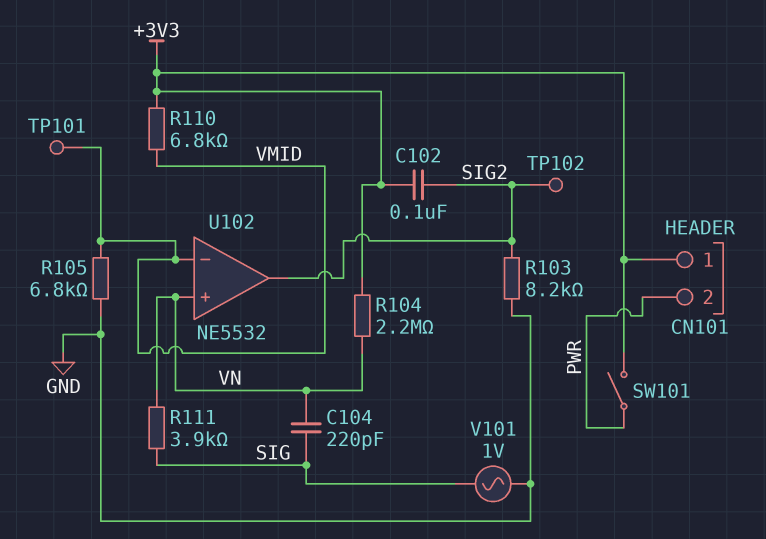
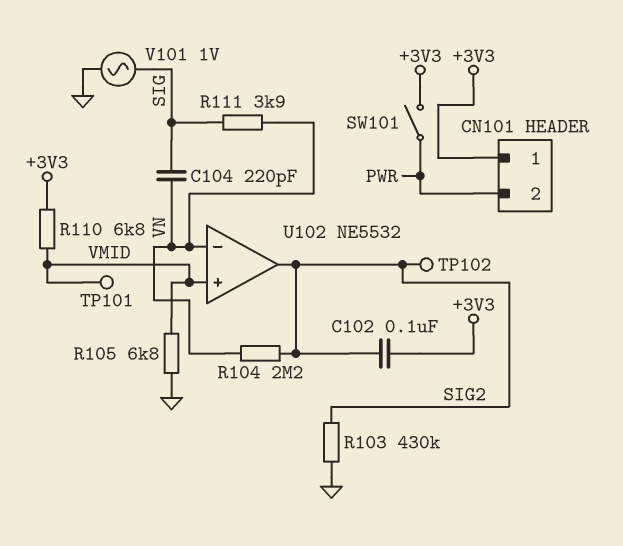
R103: 8.2k (GND, SIG2) -> 430k (GND, SIG2)
R104: 2.2M (+3V3, VN) -> 2.2M (SIG2, VN)
U102 pin in+: VN -> VMID
U102 pin in-: VMID -> VN

